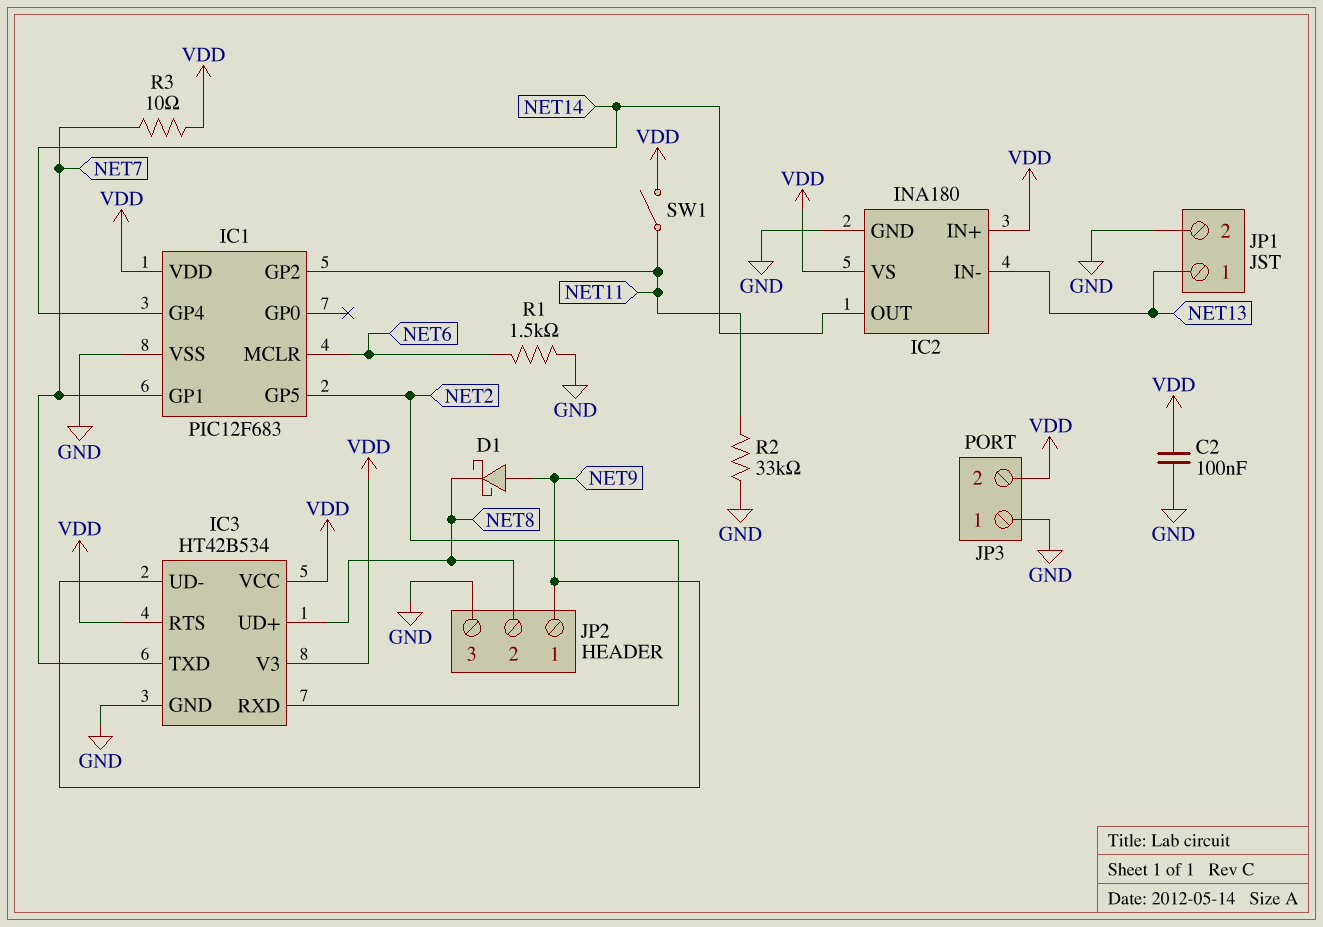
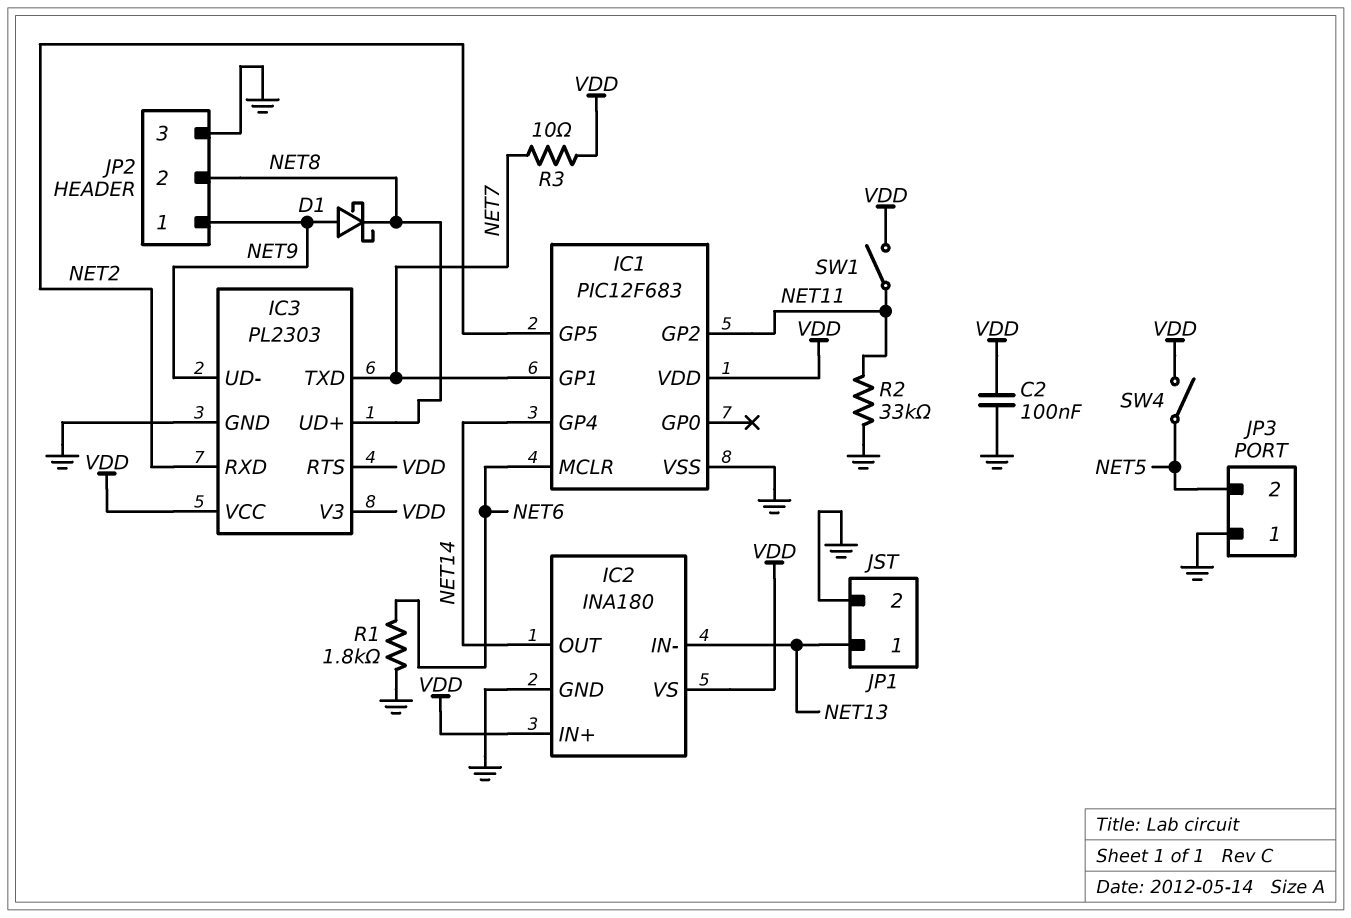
IC3: HT42B534 -> PL2303
JP3 pin 2: VDD -> NET5
R1: 1.5k (GND, NET6) -> 1.8k (GND, NET6)
SW4: none -> switch (NET5, VDD)

